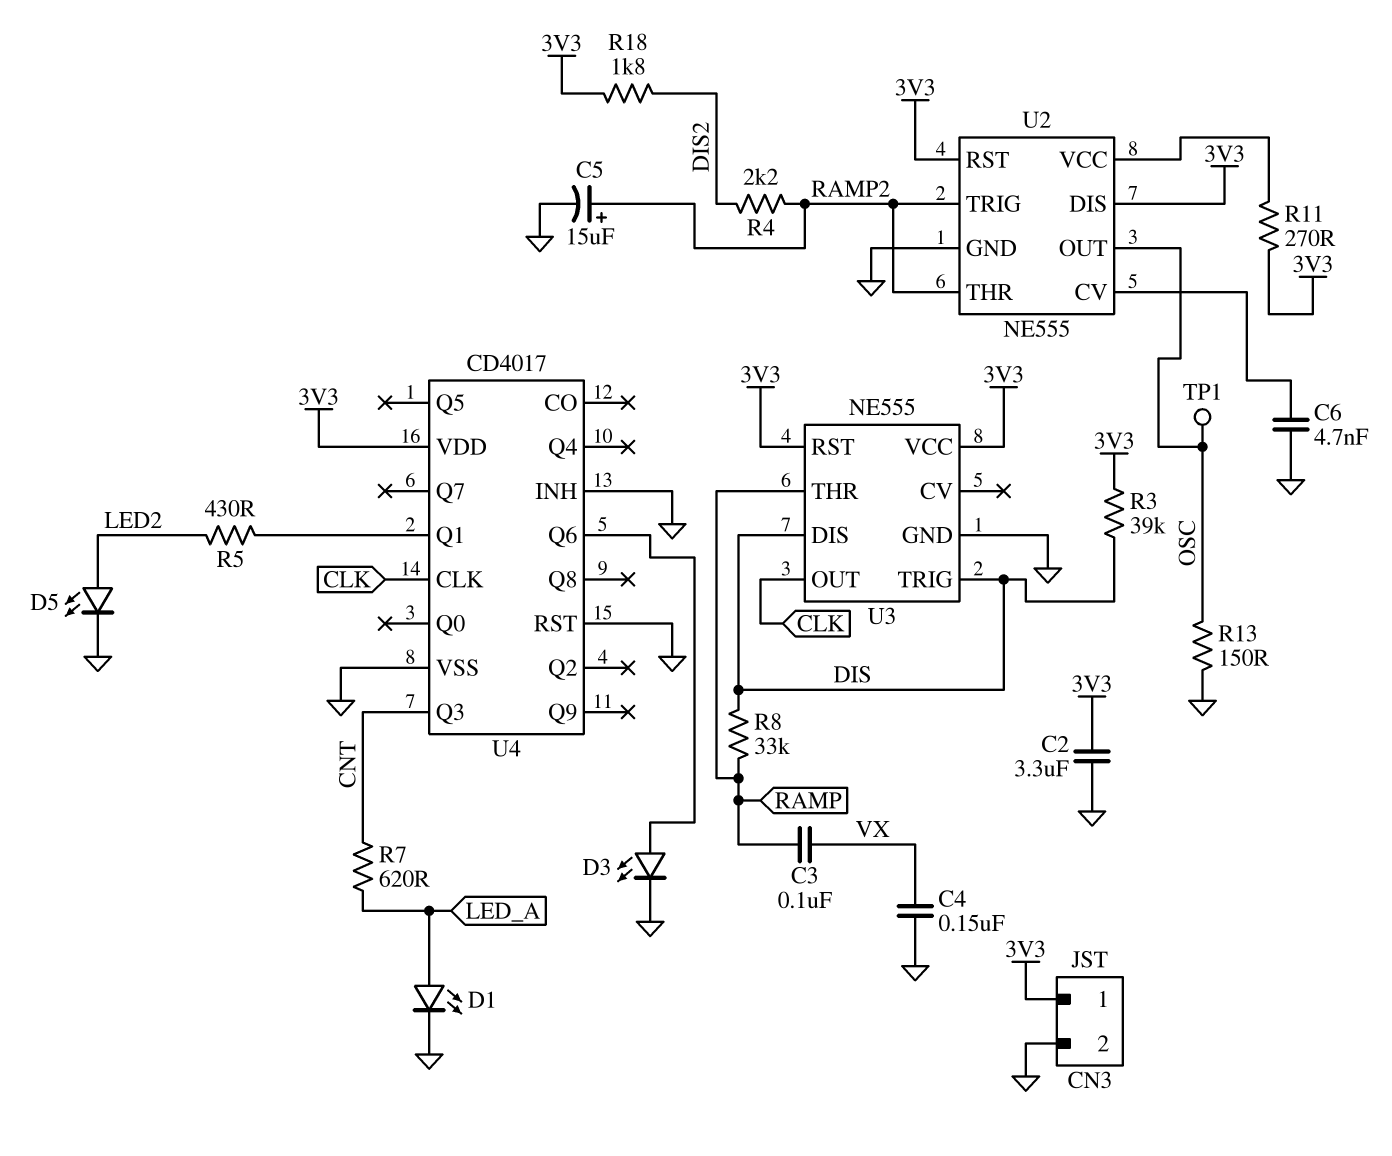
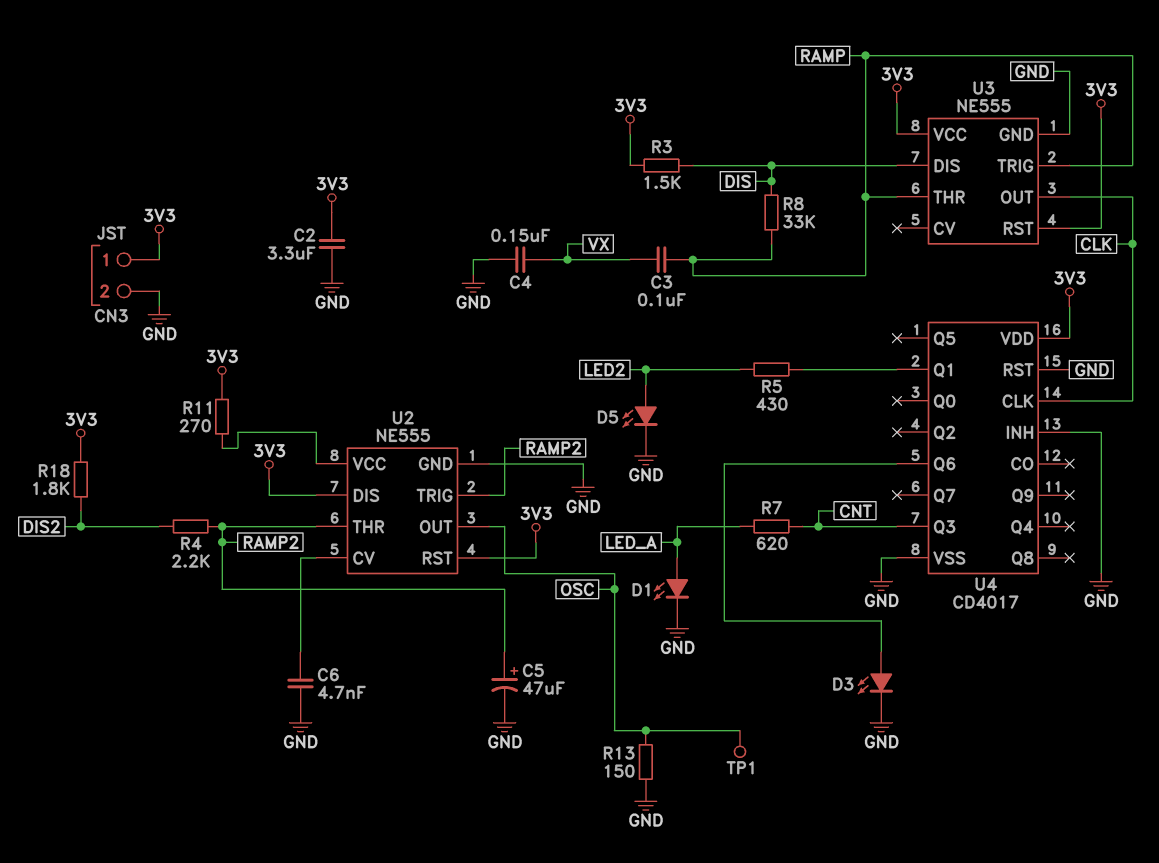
C5: 15uF (plus RAMP2, minus GND) -> 47uF (plus RAMP2, minus GND)
R3: 39k (3V3, DIS) -> 1.5k (3V3, DIS)
U3 pin TRIG: DIS -> RAMP

